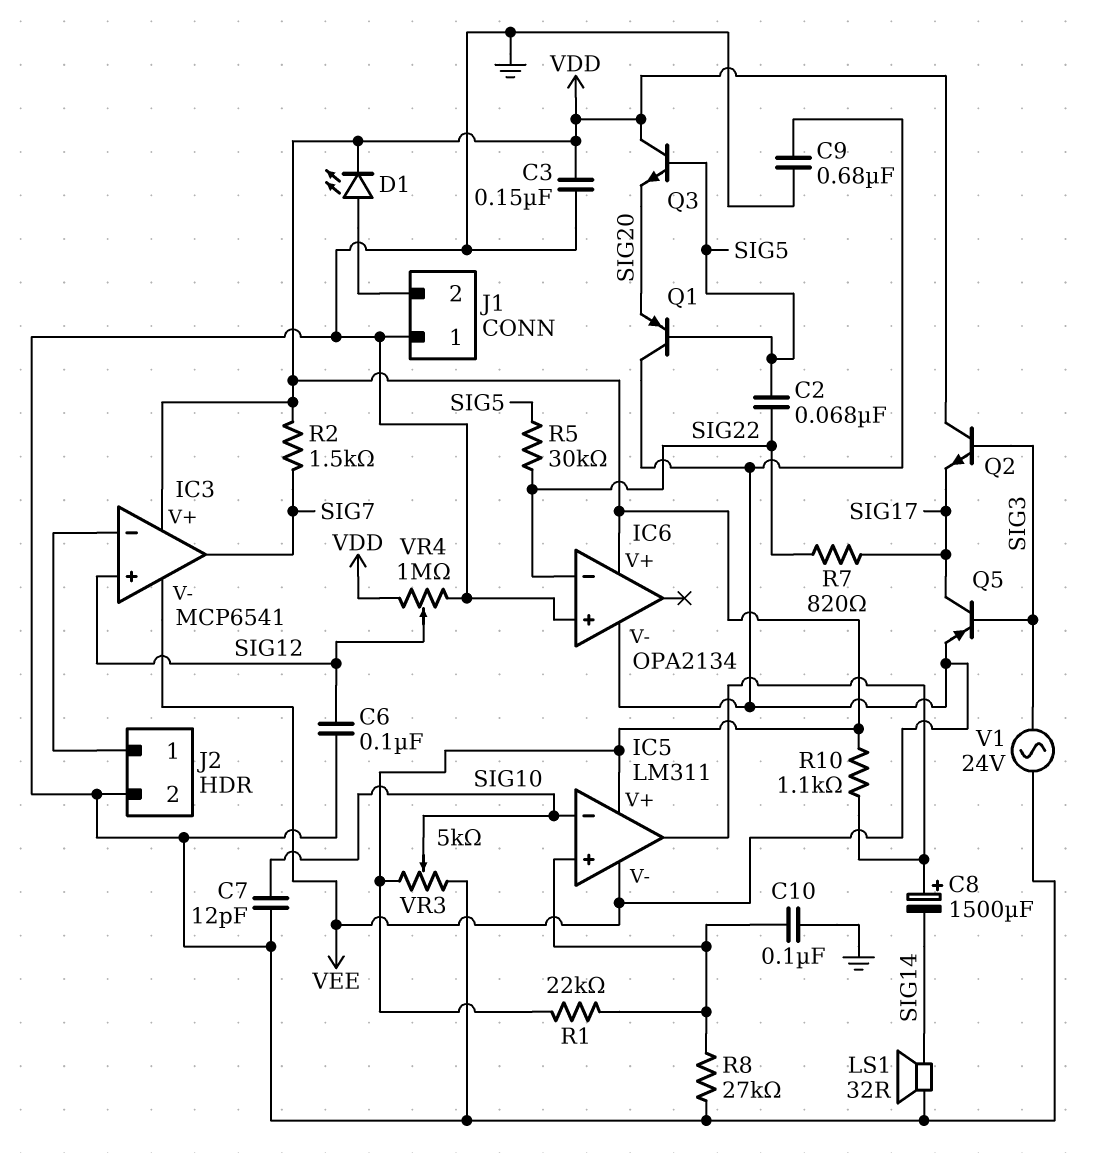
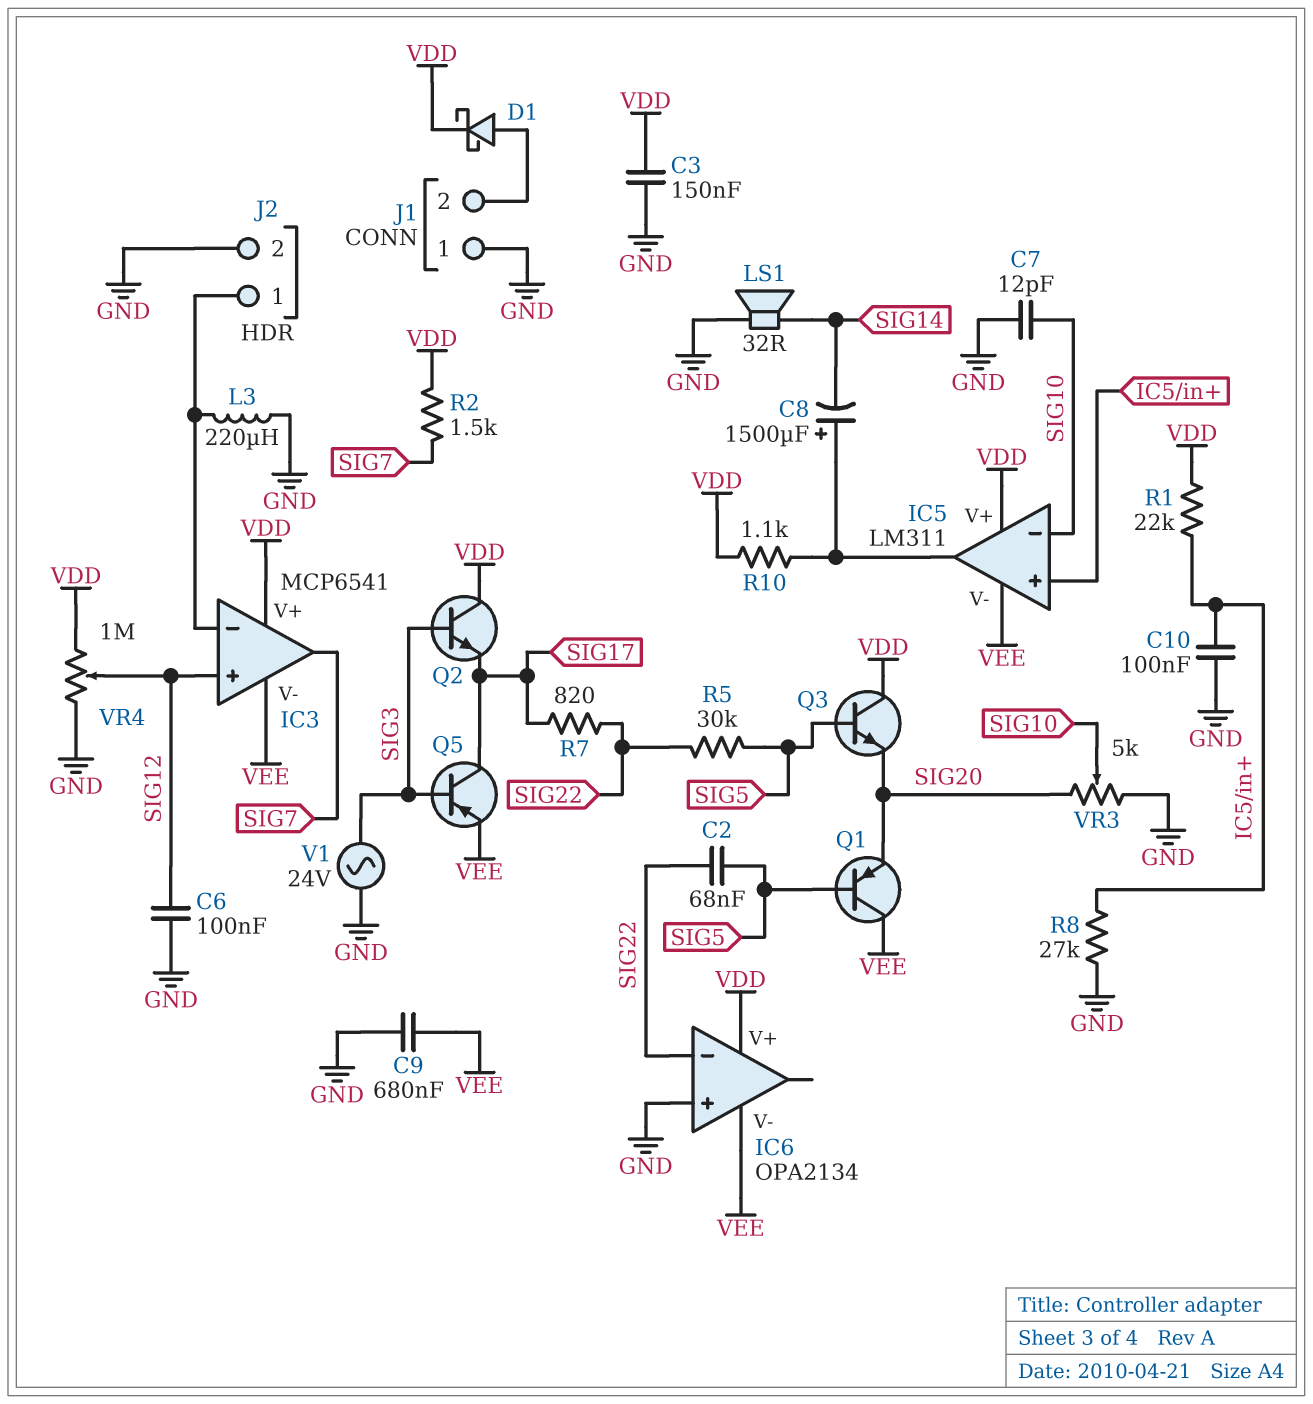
D1: LED (A J1/2, K VDD) -> schottky (A J1/2, K VDD)
L3: none -> 220uH (GND, IC3/in-)
VR3: 5k (GND, VDD, wiper SIG10) -> 5k (GND, SIG20, wiper SIG10)

